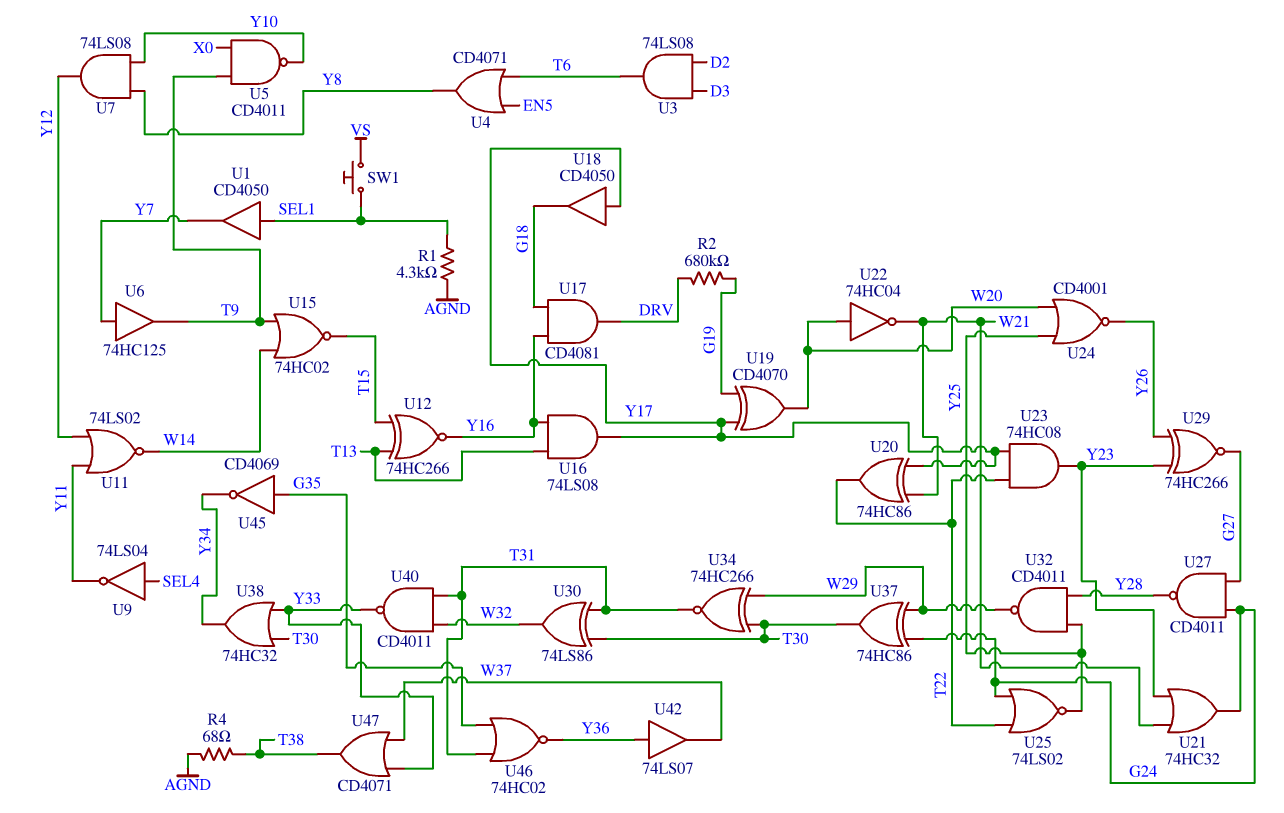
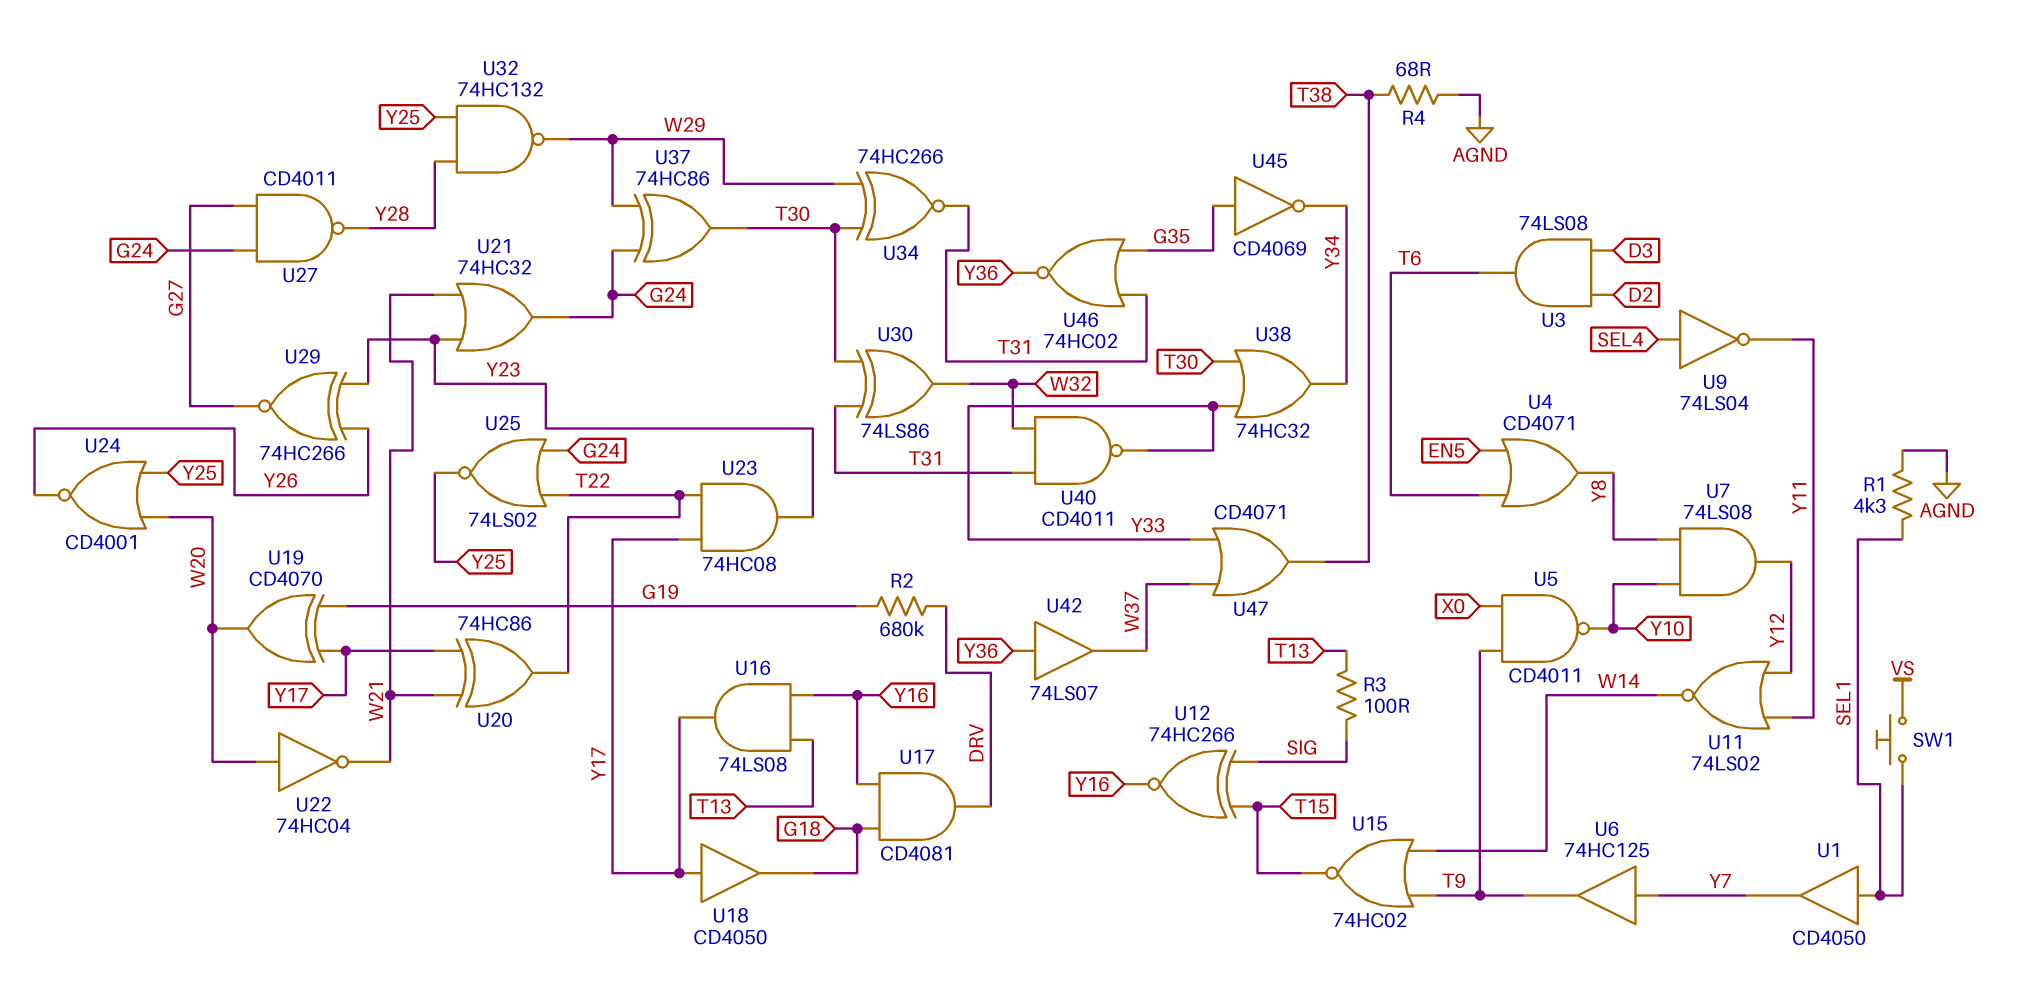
R3: none -> 100 (SIG, T13)
U12: XNOR 74HC266 (in T13, in T15, out Y16) -> XNOR 74HC266 (in SIG, in T15, out Y16)
U32: NAND CD4011 (in Y25, in Y28, out W29) -> NAND 74HC132 (in Y25, in Y28, out W29)

